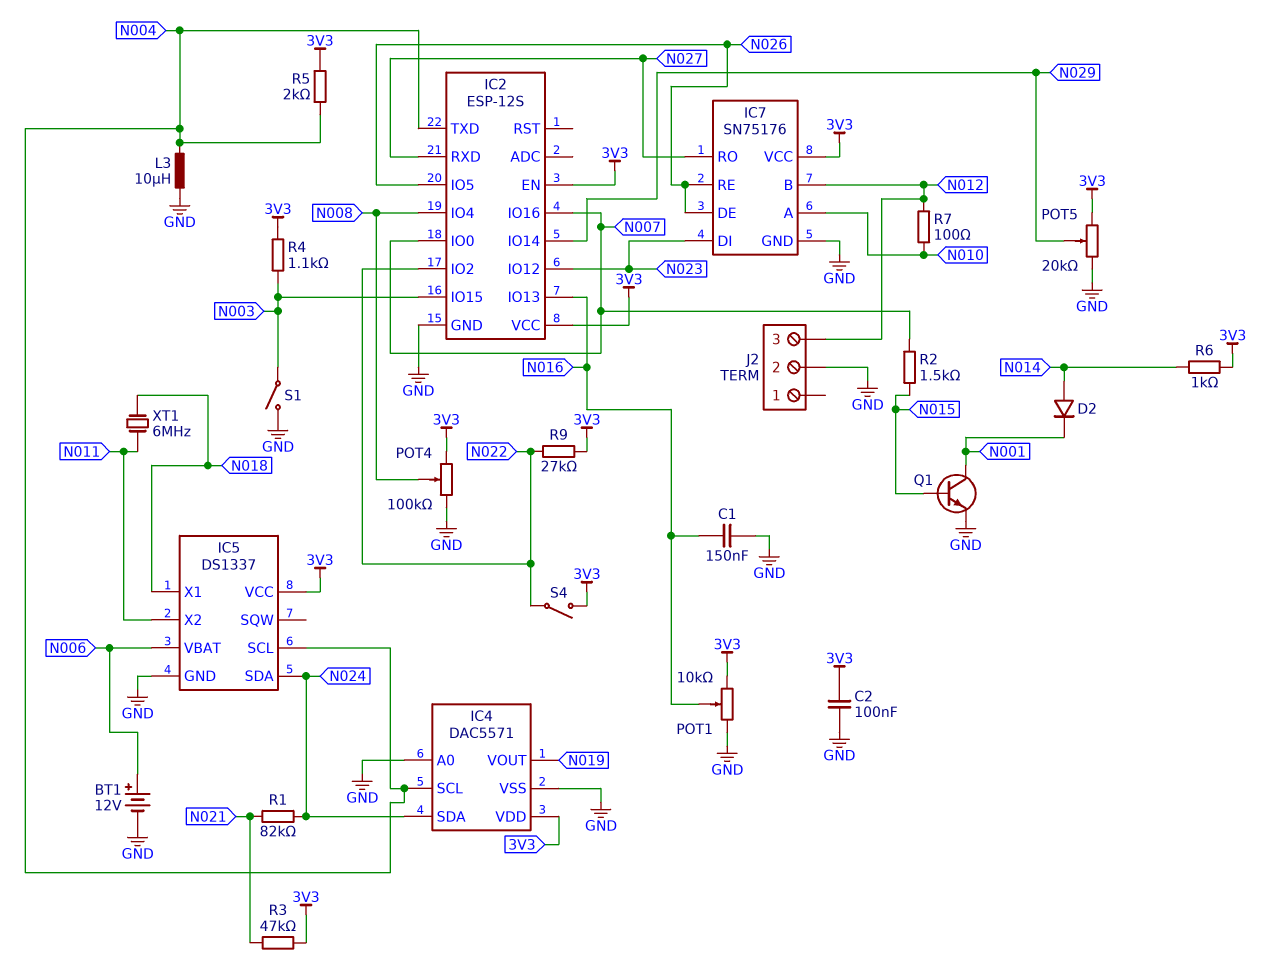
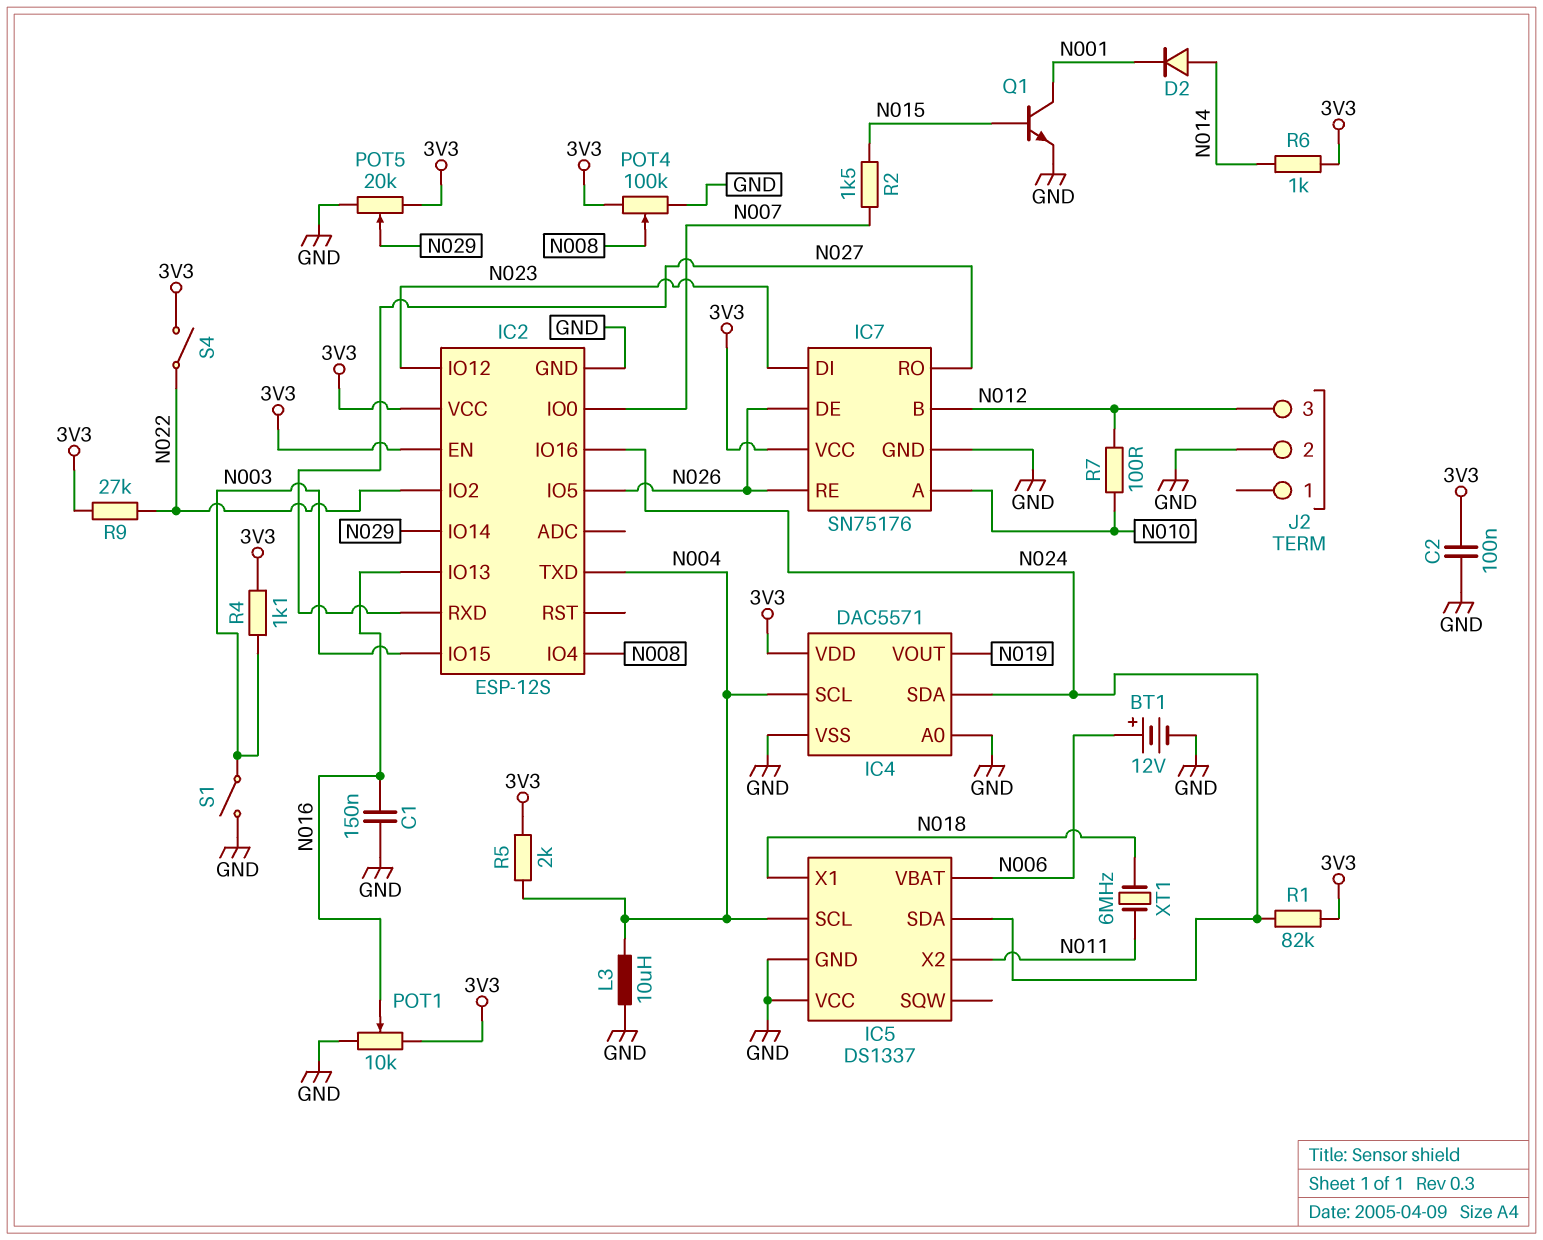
IC2 pin IO16: N007 -> N024
IC5 pin VCC: 3V3 -> GND
R1: 82k (N021, N024) -> 82k (3V3, N024)
R3: 47k (3V3, N021) -> none

